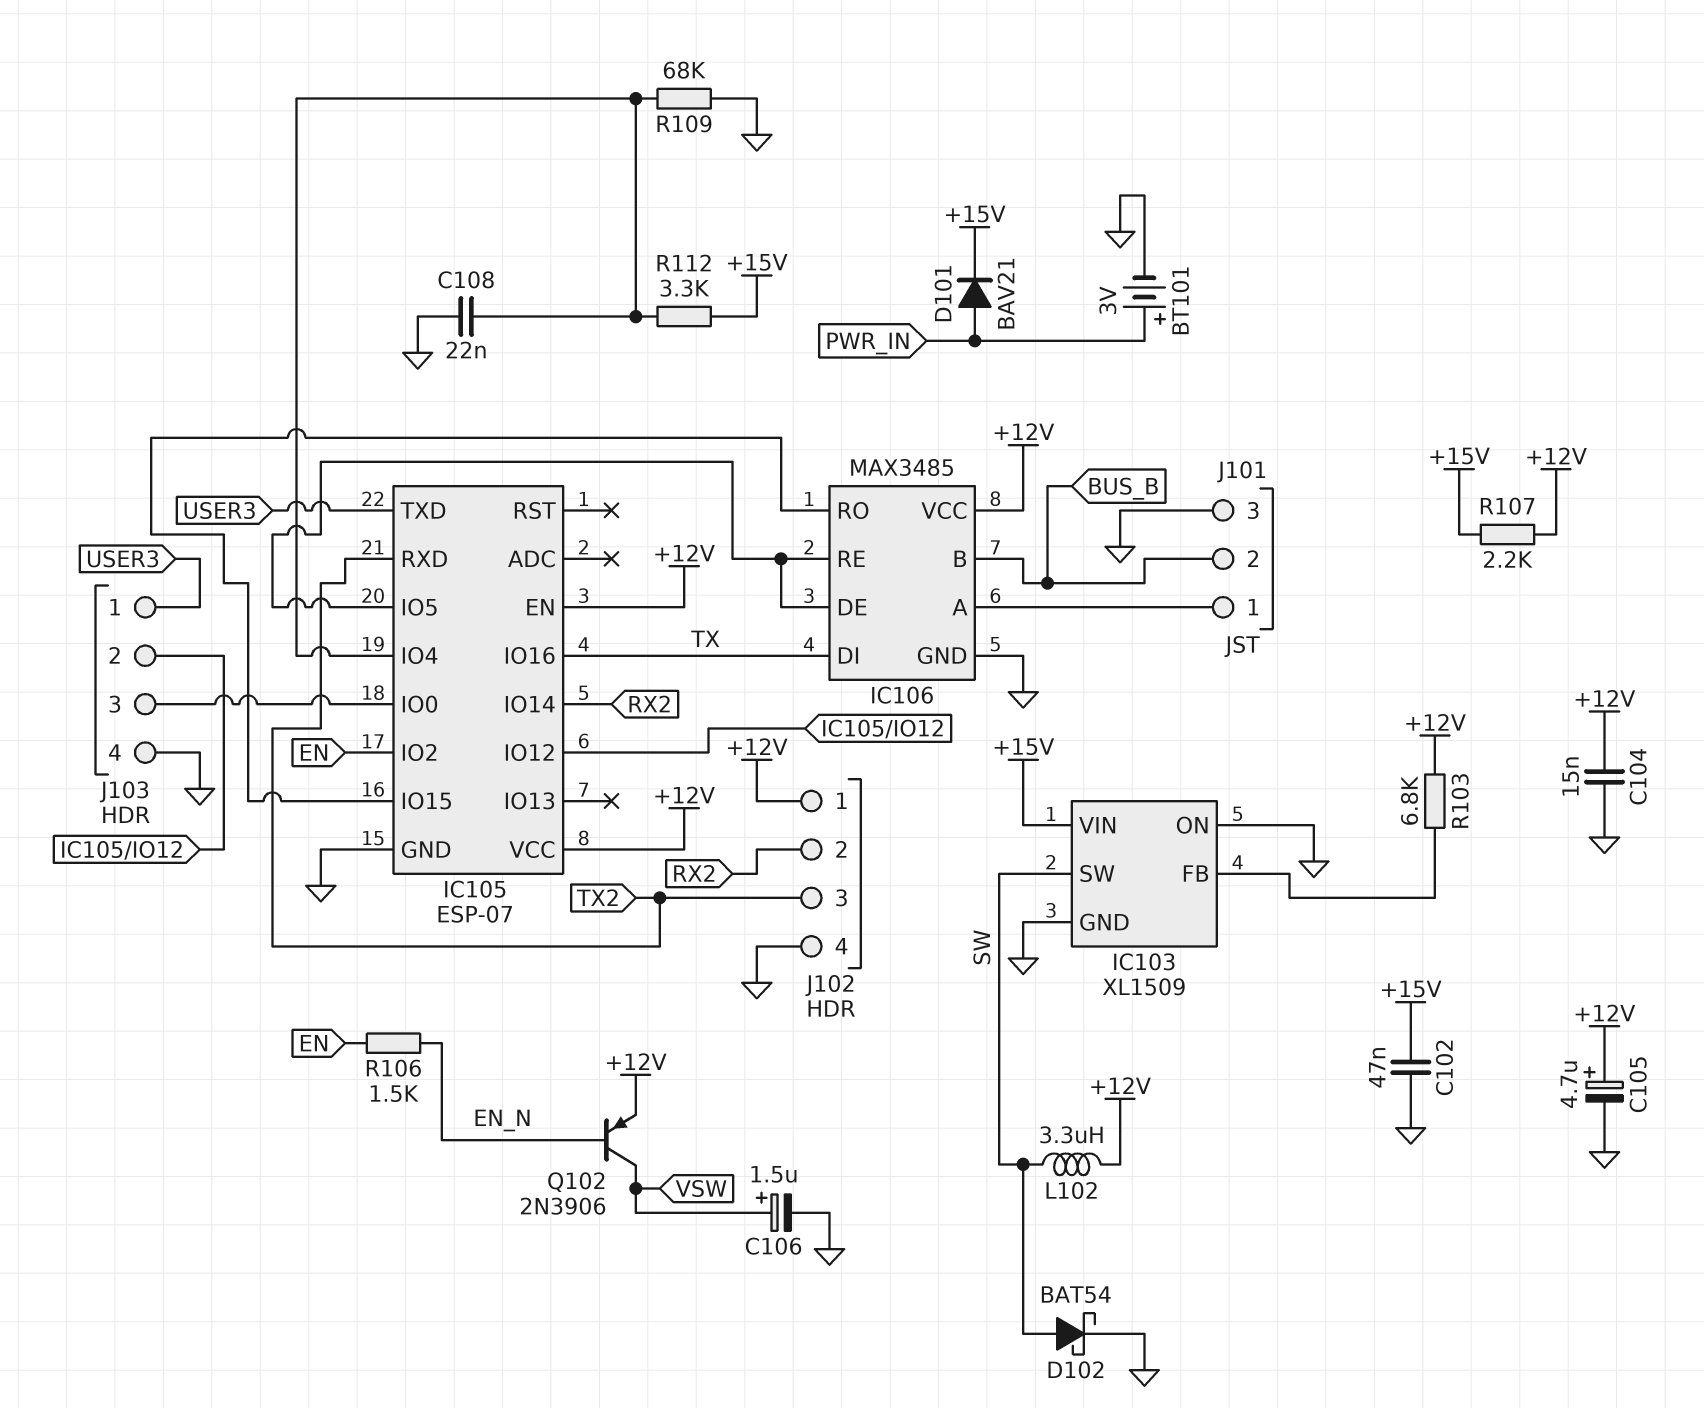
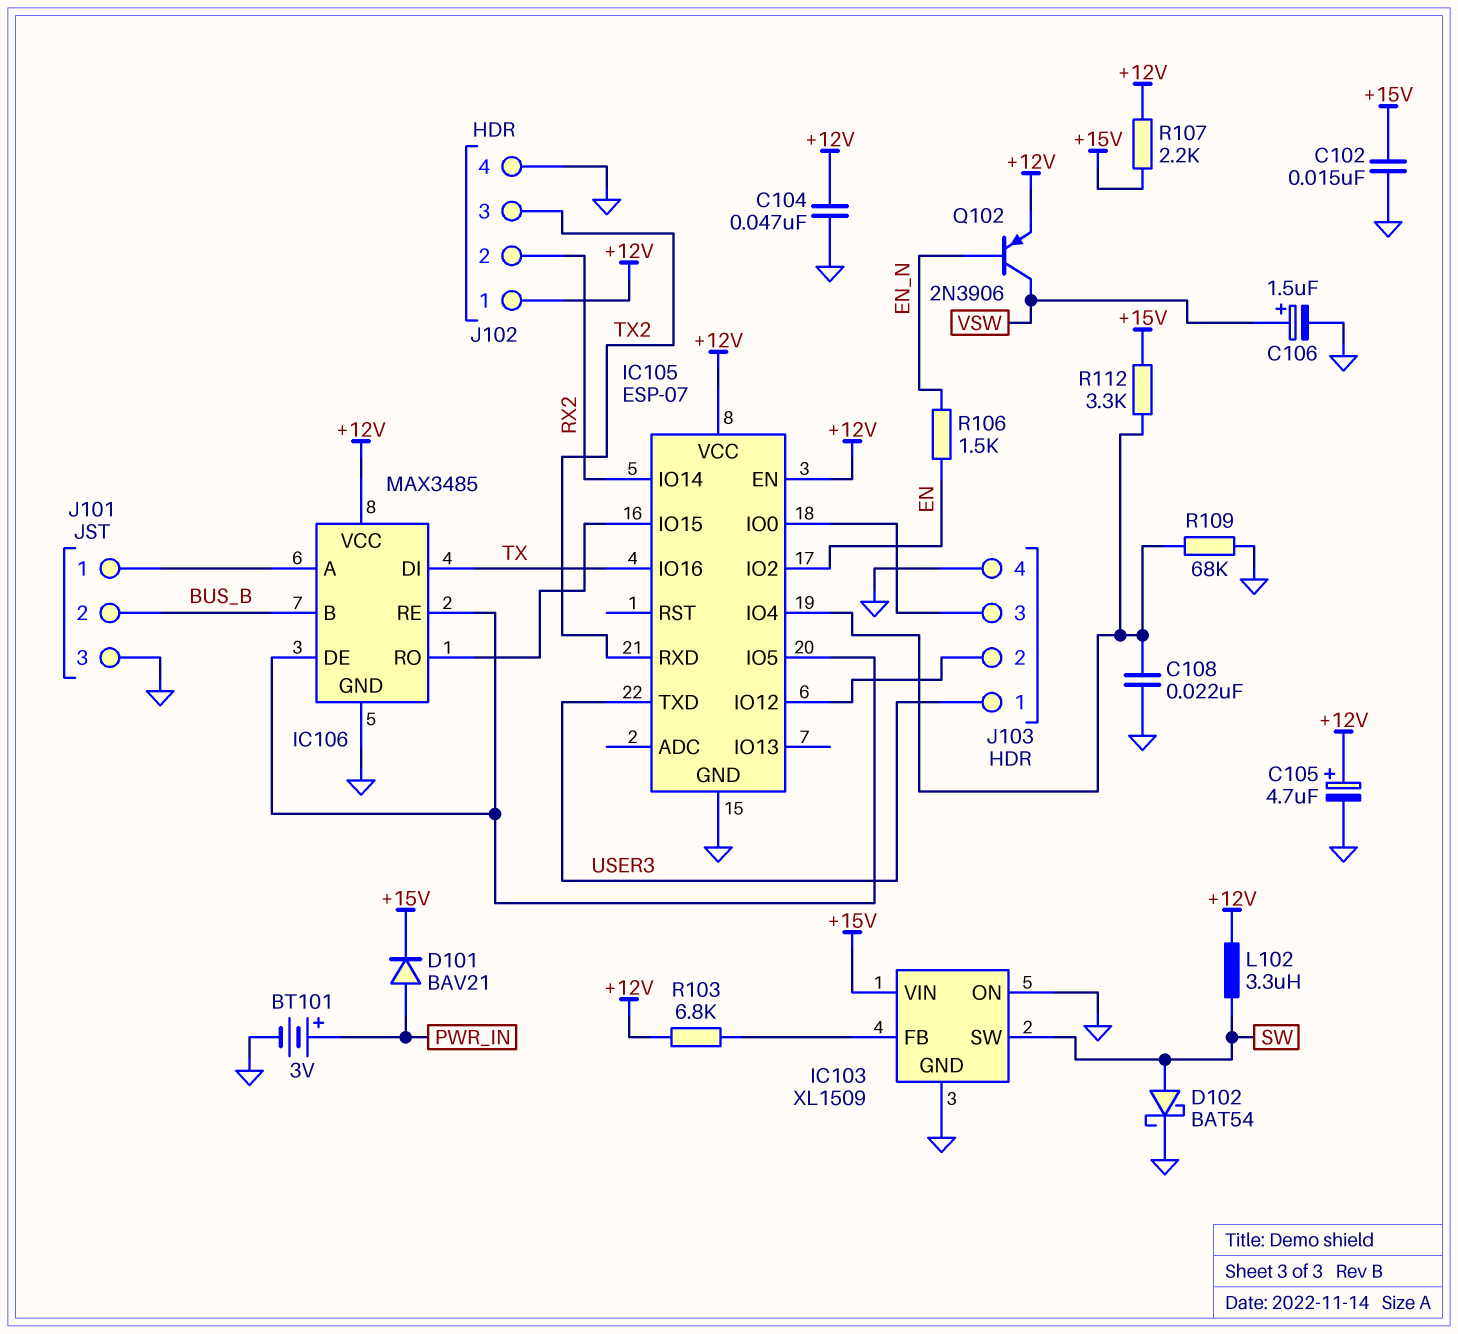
C102: 47nF (+15V, GND) -> 15nF (+15V, GND)
C104: 15nF (+12V, GND) -> 47nF (+12V, GND)

